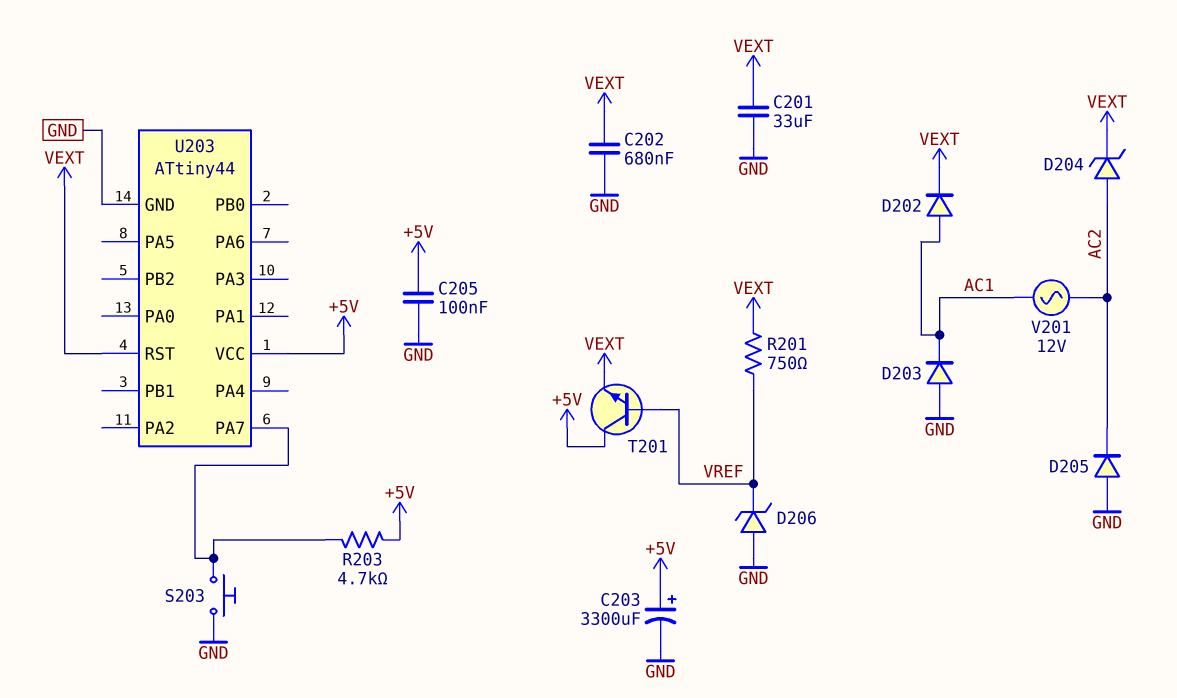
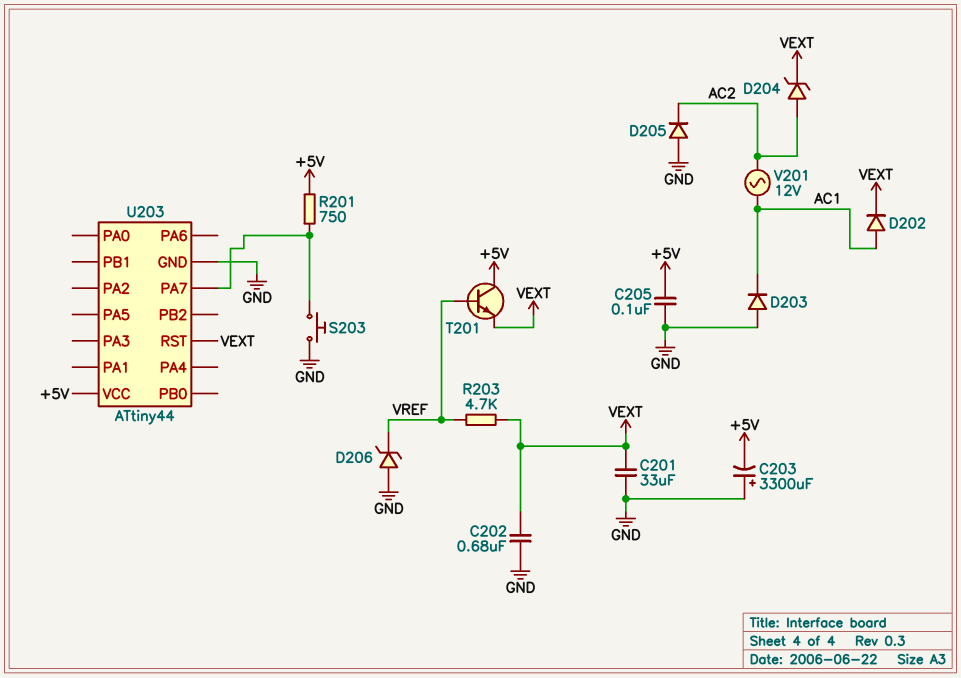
C203: 3300uF (plus +5V, minus GND) -> 3300uF (plus GND, minus +5V)
R201: 750 (VEXT, VREF) -> 750 (+5V, U203/PA7)
R203: 4.7k (+5V, U203/PA7) -> 4.7k (VEXT, VREF)

